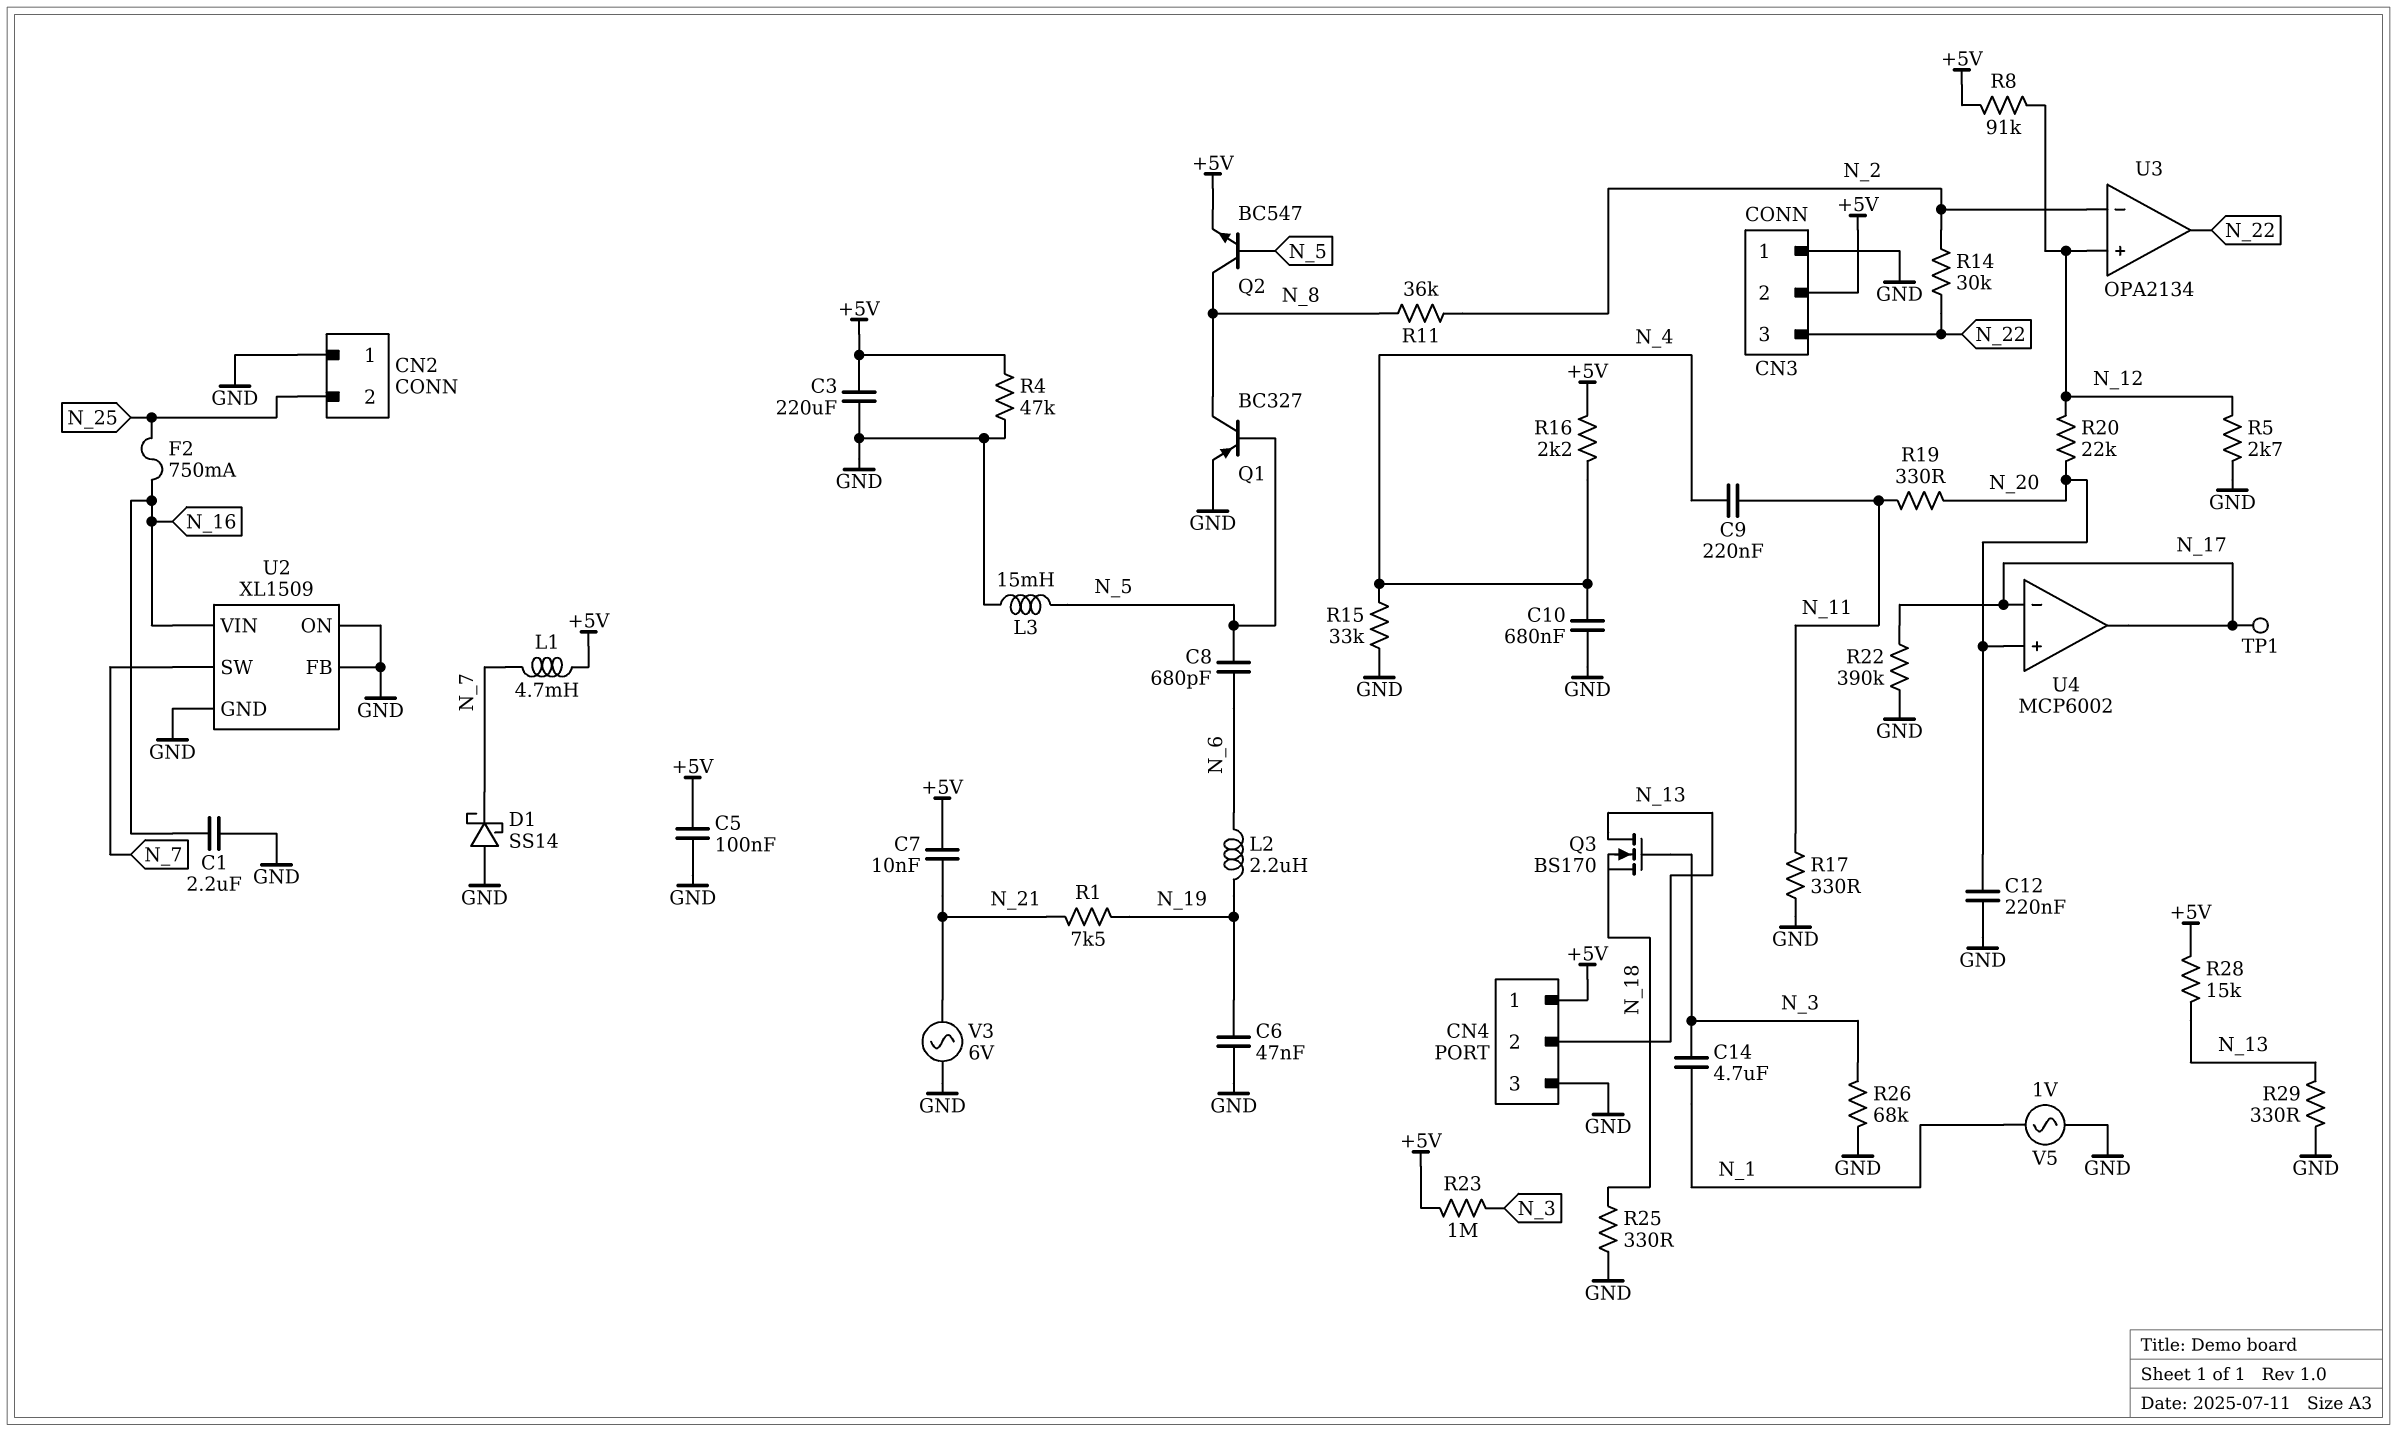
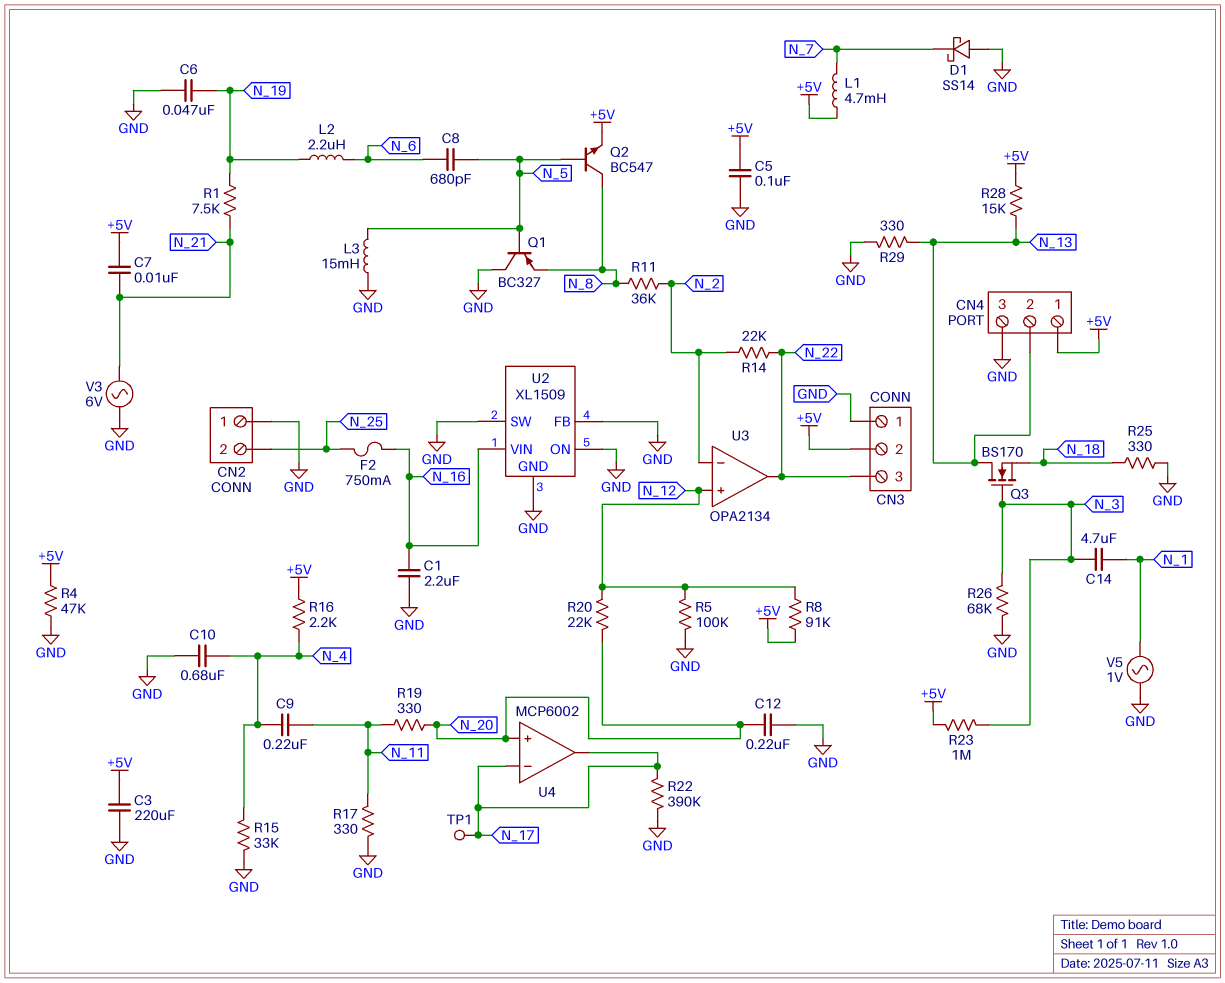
Q1: PNP BC327 (B N_5, C N_8, E GND) -> PNP BC327 (B N_5, C GND, E N_8)
R5: 2.7k (GND, N_12) -> 100k (GND, N_12)
R14: 30k (N_2, N_22) -> 22k (N_2, N_22)
U2 pin SW: N_7 -> GND

